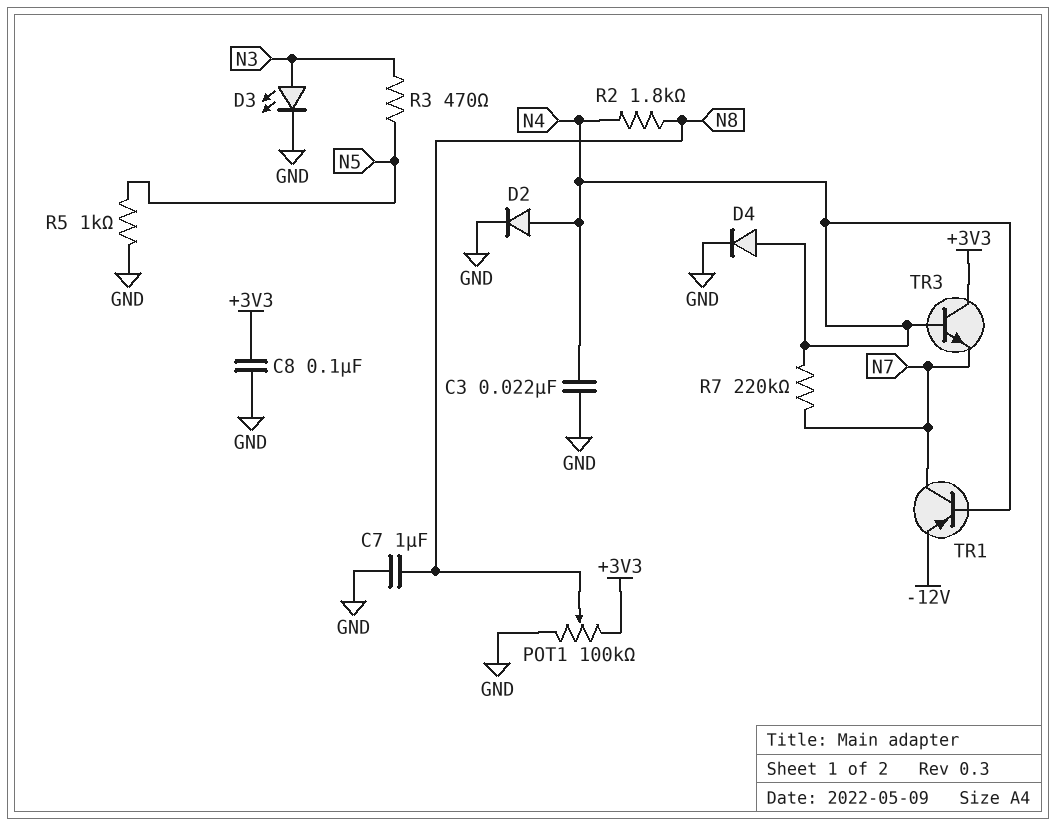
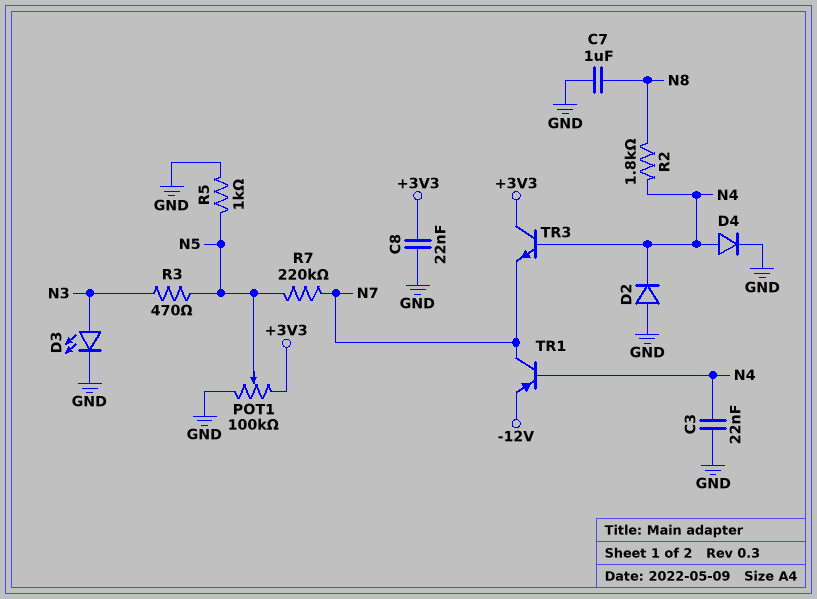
C8: 100nF (+3V3, GND) -> 22nF (+3V3, GND)
D2: diode (A N4, K GND) -> diode (A GND, K N4)
POT1: 100k (+3V3, GND, wiper N8) -> 100k (+3V3, GND, wiper N5)
R7: 220k (N4, N7) -> 220k (N5, N7)

